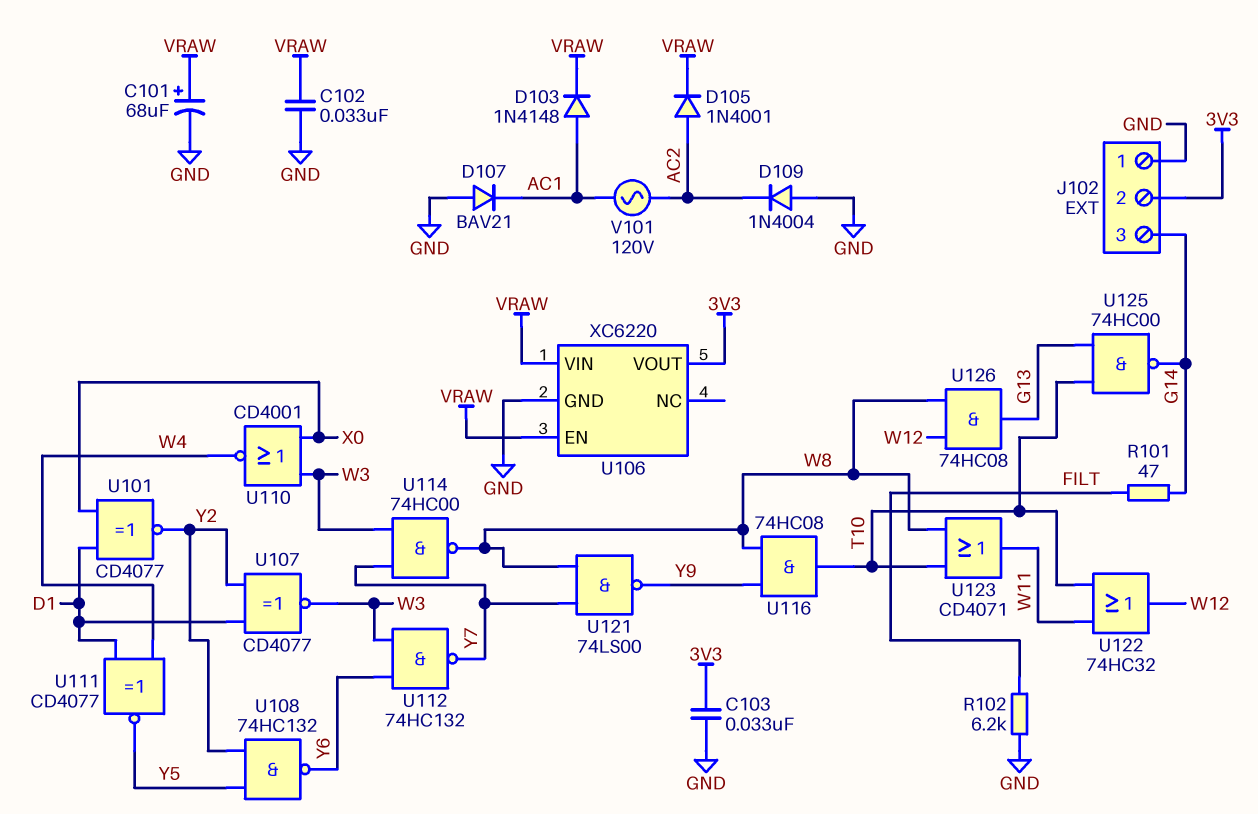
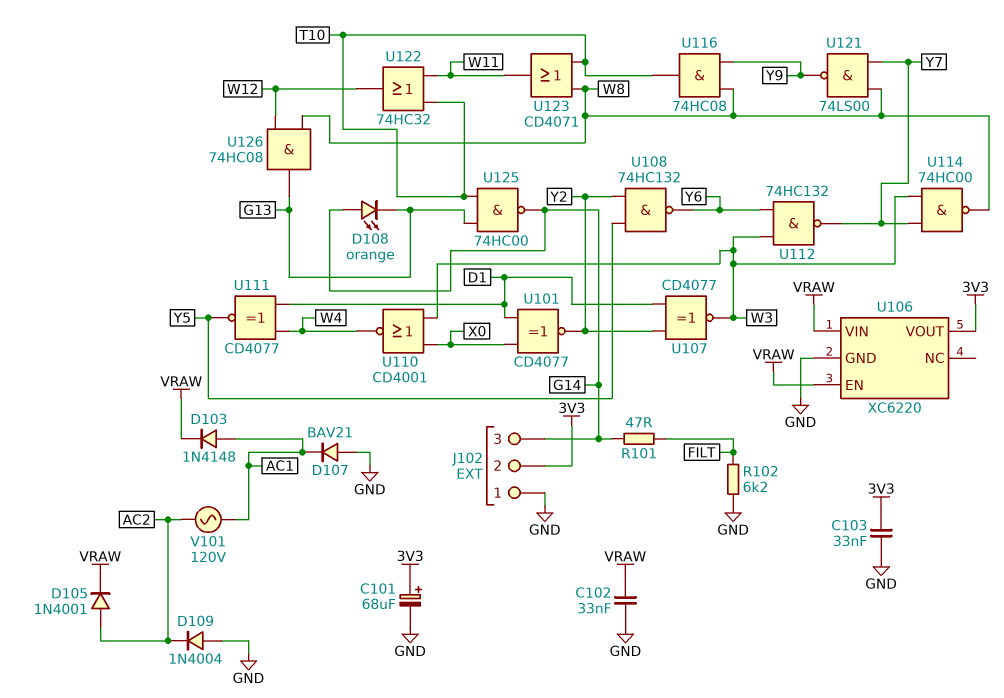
C101: 68uF (plus VRAW, minus GND) -> 68uF (plus 3V3, minus GND)
D108: none -> LED orange (A G14, K G13)

